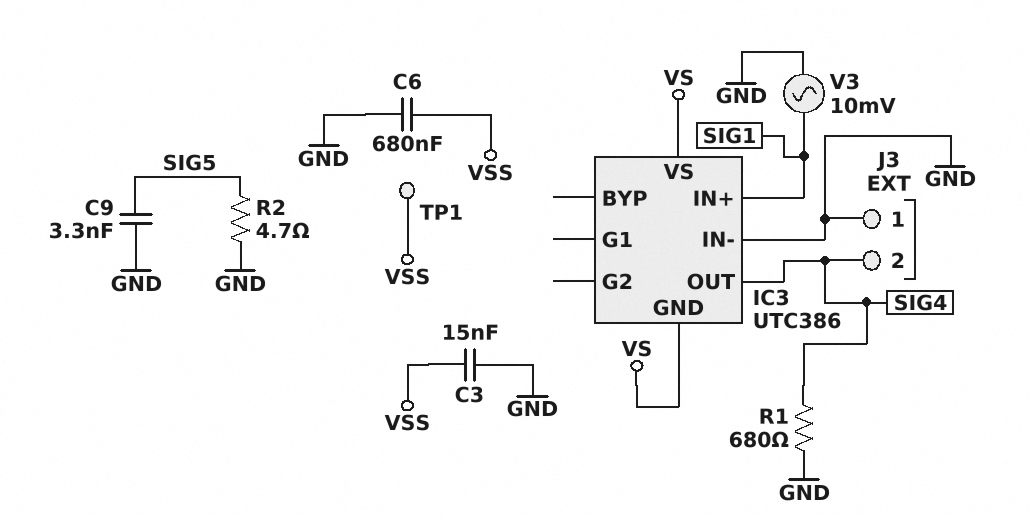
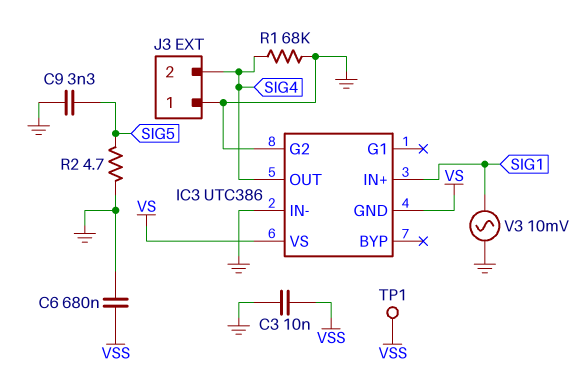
C3: 15nF (GND, VSS) -> 10nF (GND, VSS)
IC3 pin G2: none -> GND
R1: 680 (GND, SIG4) -> 68k (GND, SIG4)

